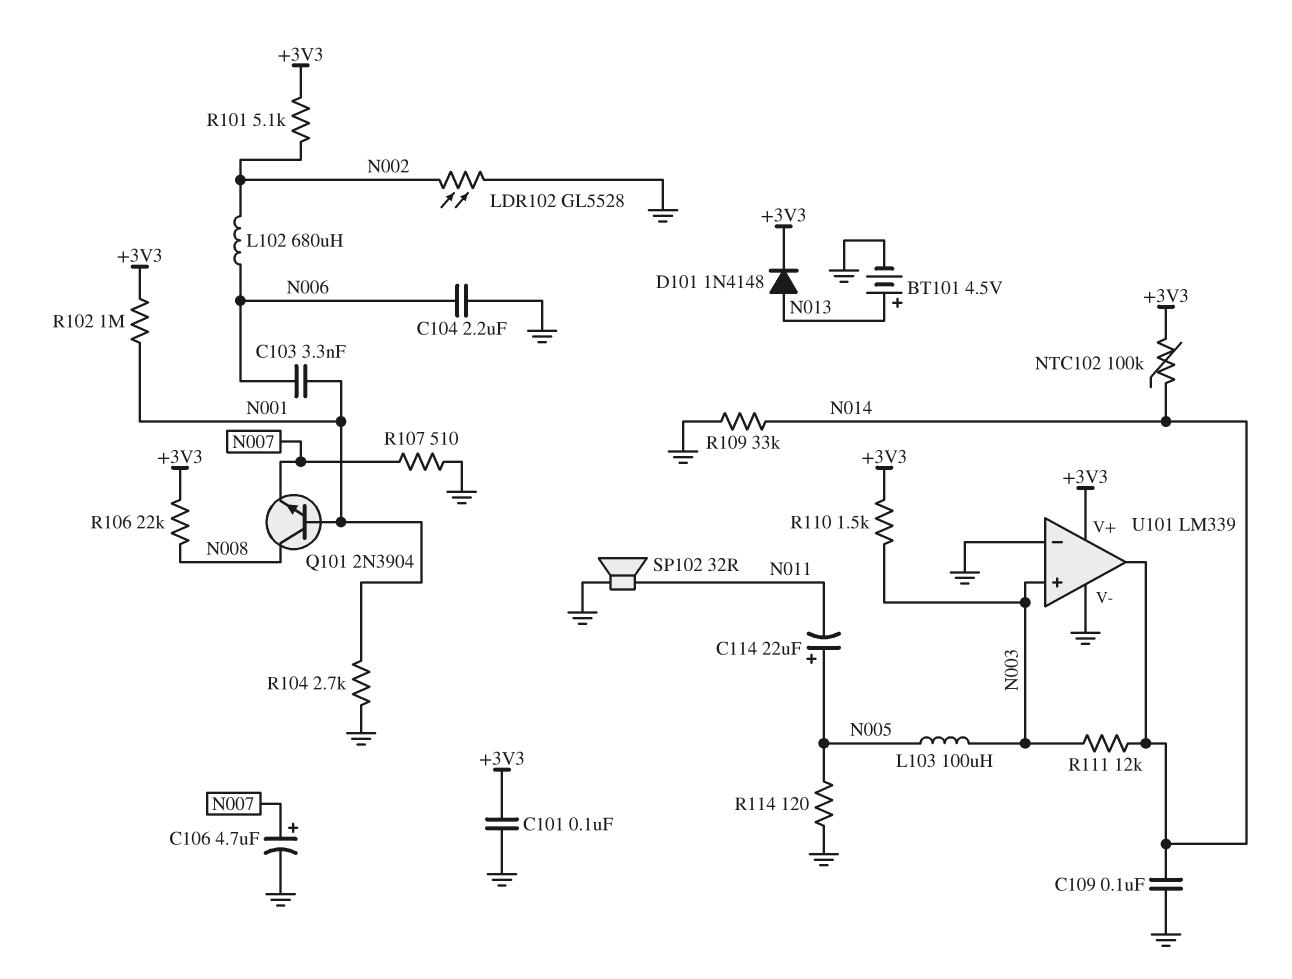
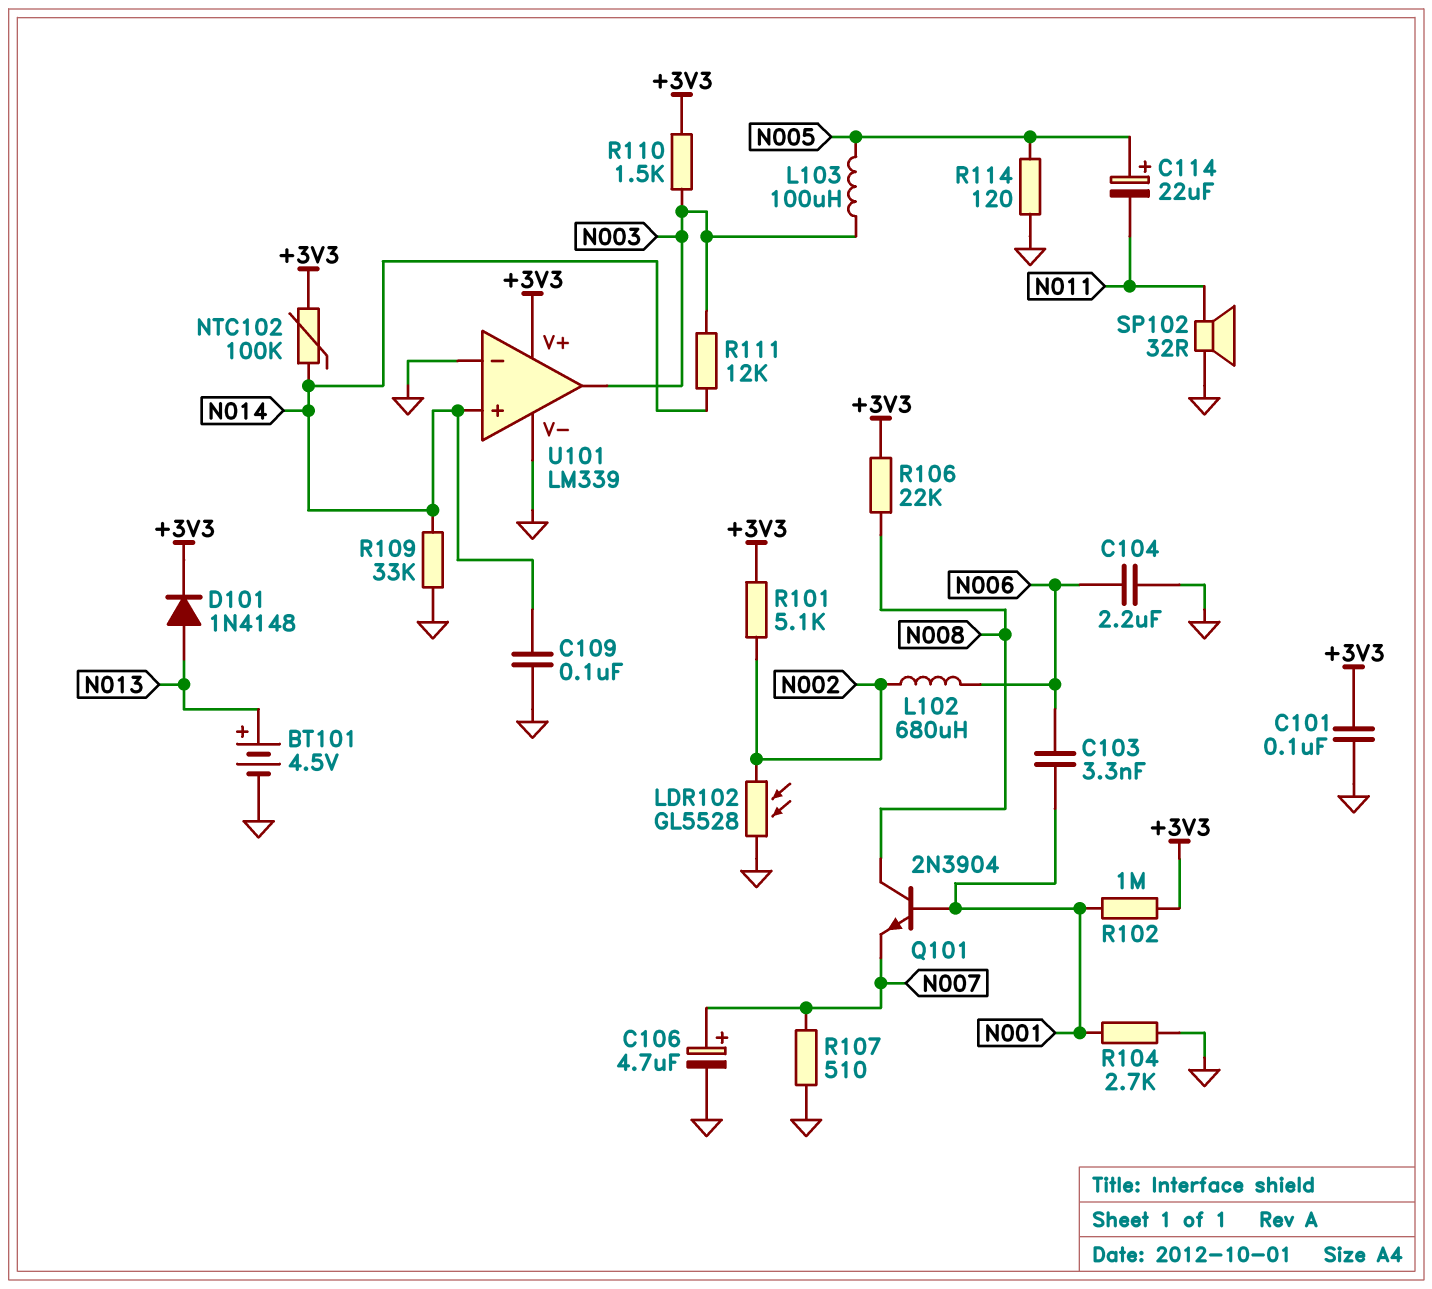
U101 pin in+: N003 -> N014
U101 pin out: N014 -> N003

